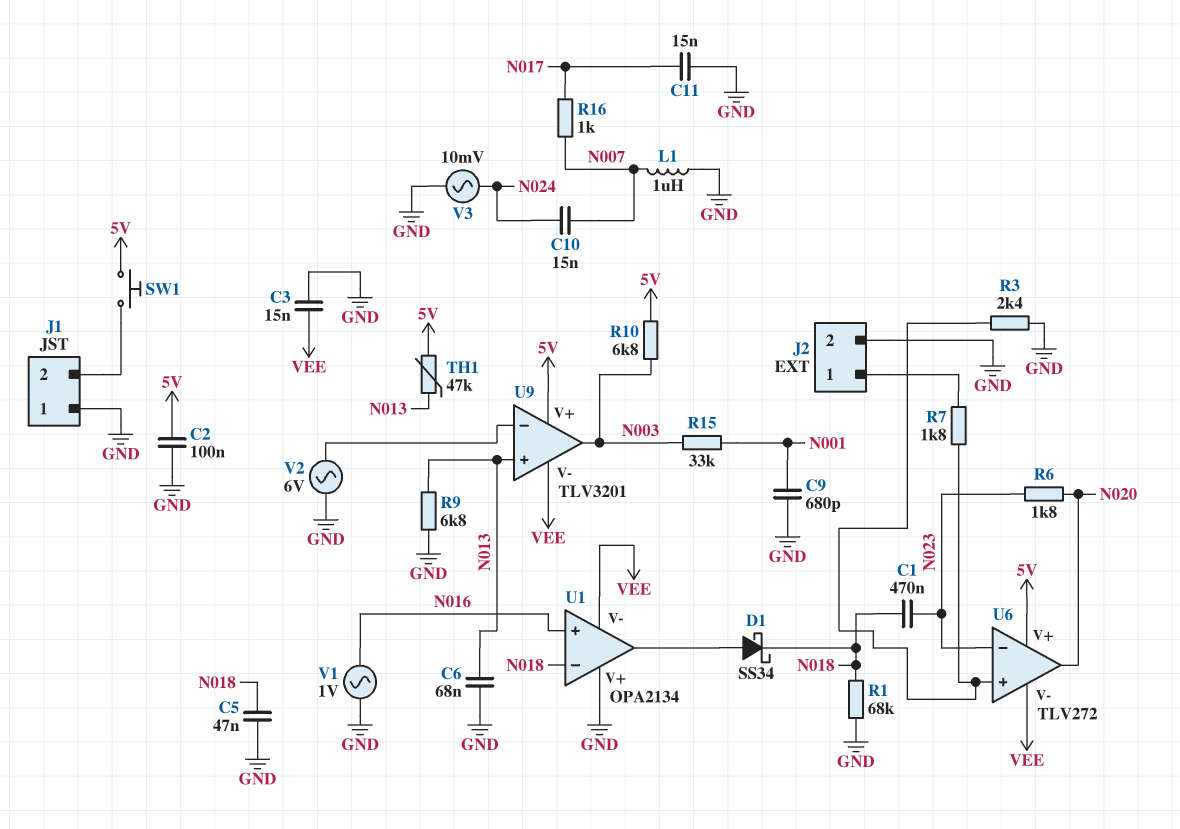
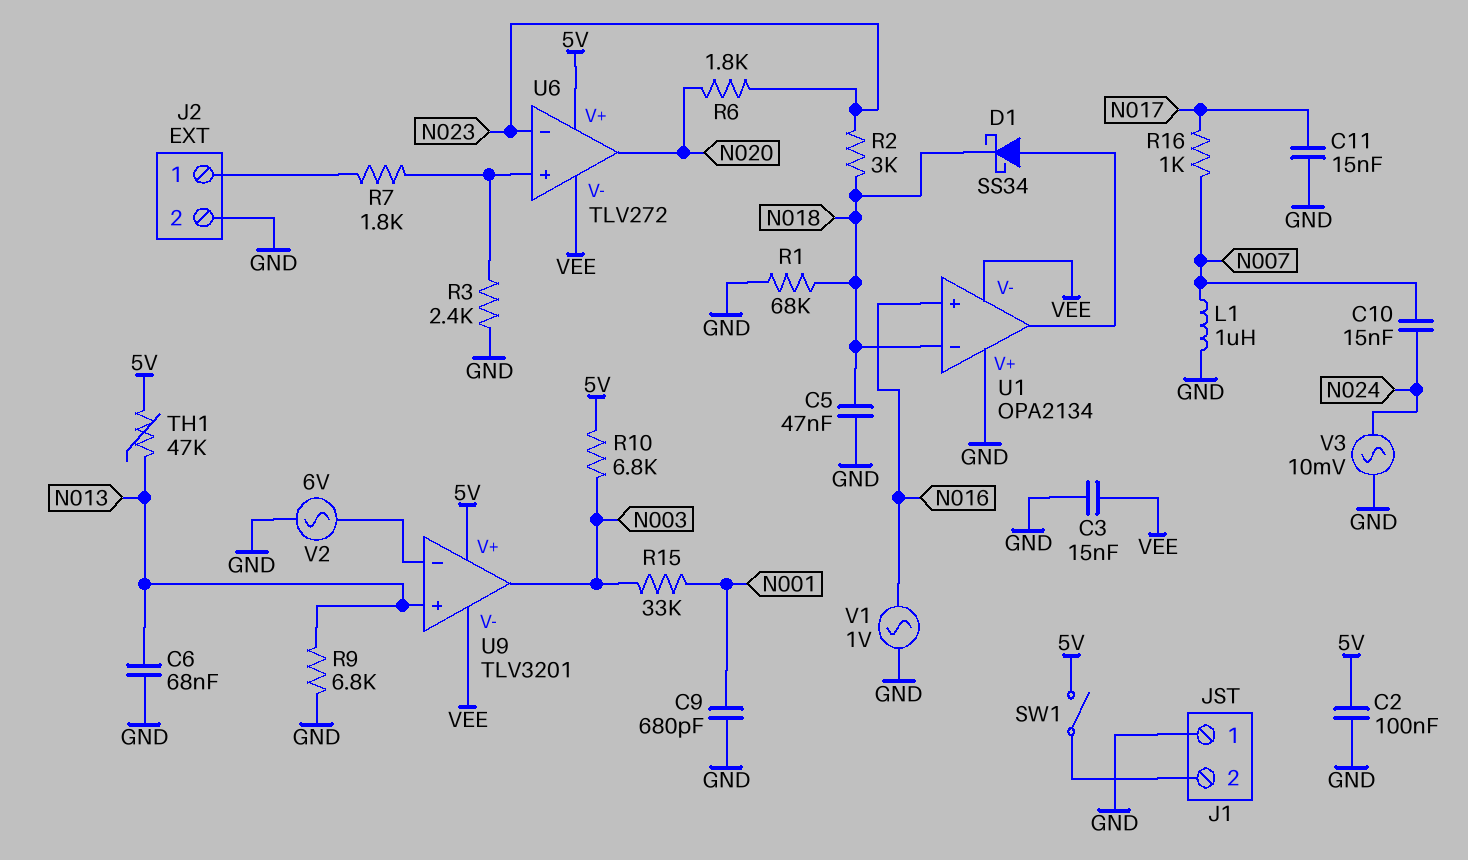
C1: 470nF (N018, N023) -> none
R2: none -> 3k (N018, N023)
SW1: button (5V, J1/2) -> switch (5V, J1/2)

